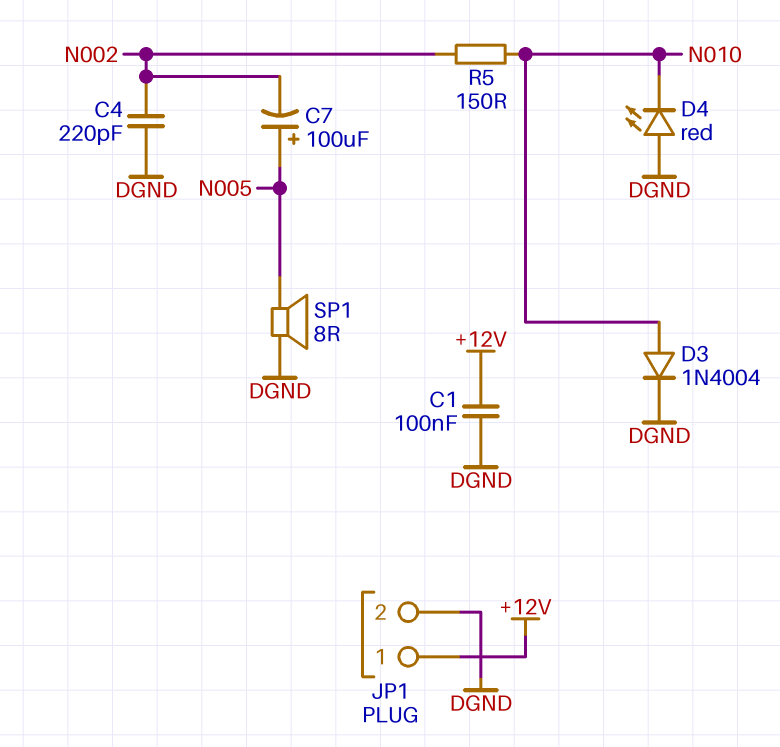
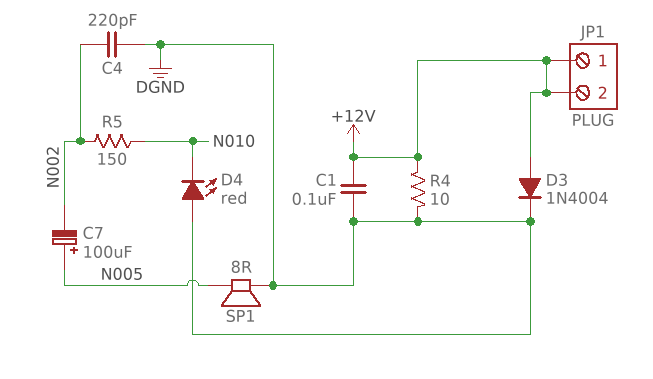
D3: diode 1N4004 (A N010, K DGND) -> diode 1N4004 (A +12V, K DGND)
JP1 pin 2: DGND -> +12V
R4: none -> 10 (+12V, DGND)

